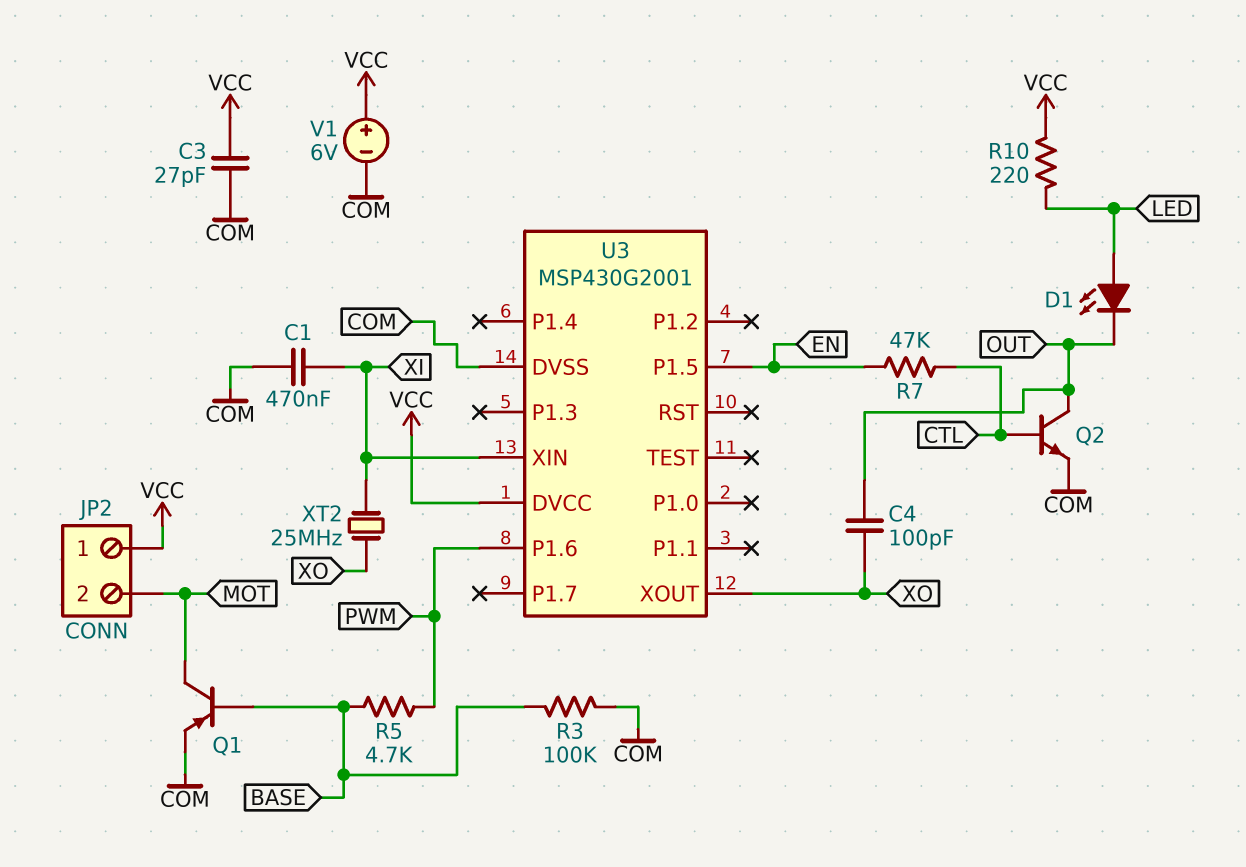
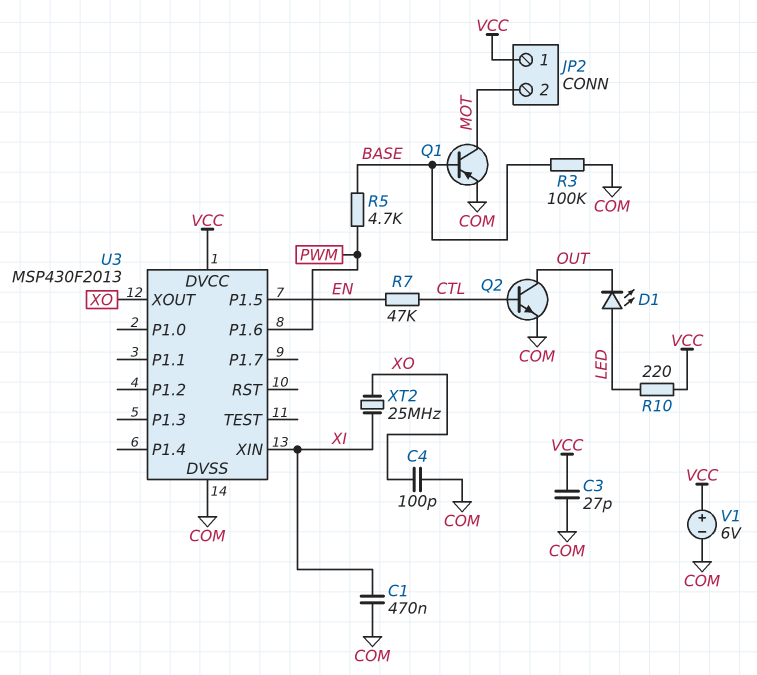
C4: 100pF (OUT, XO) -> 100pF (COM, XO)
U3: MSP430G2001 -> MSP430F2013

